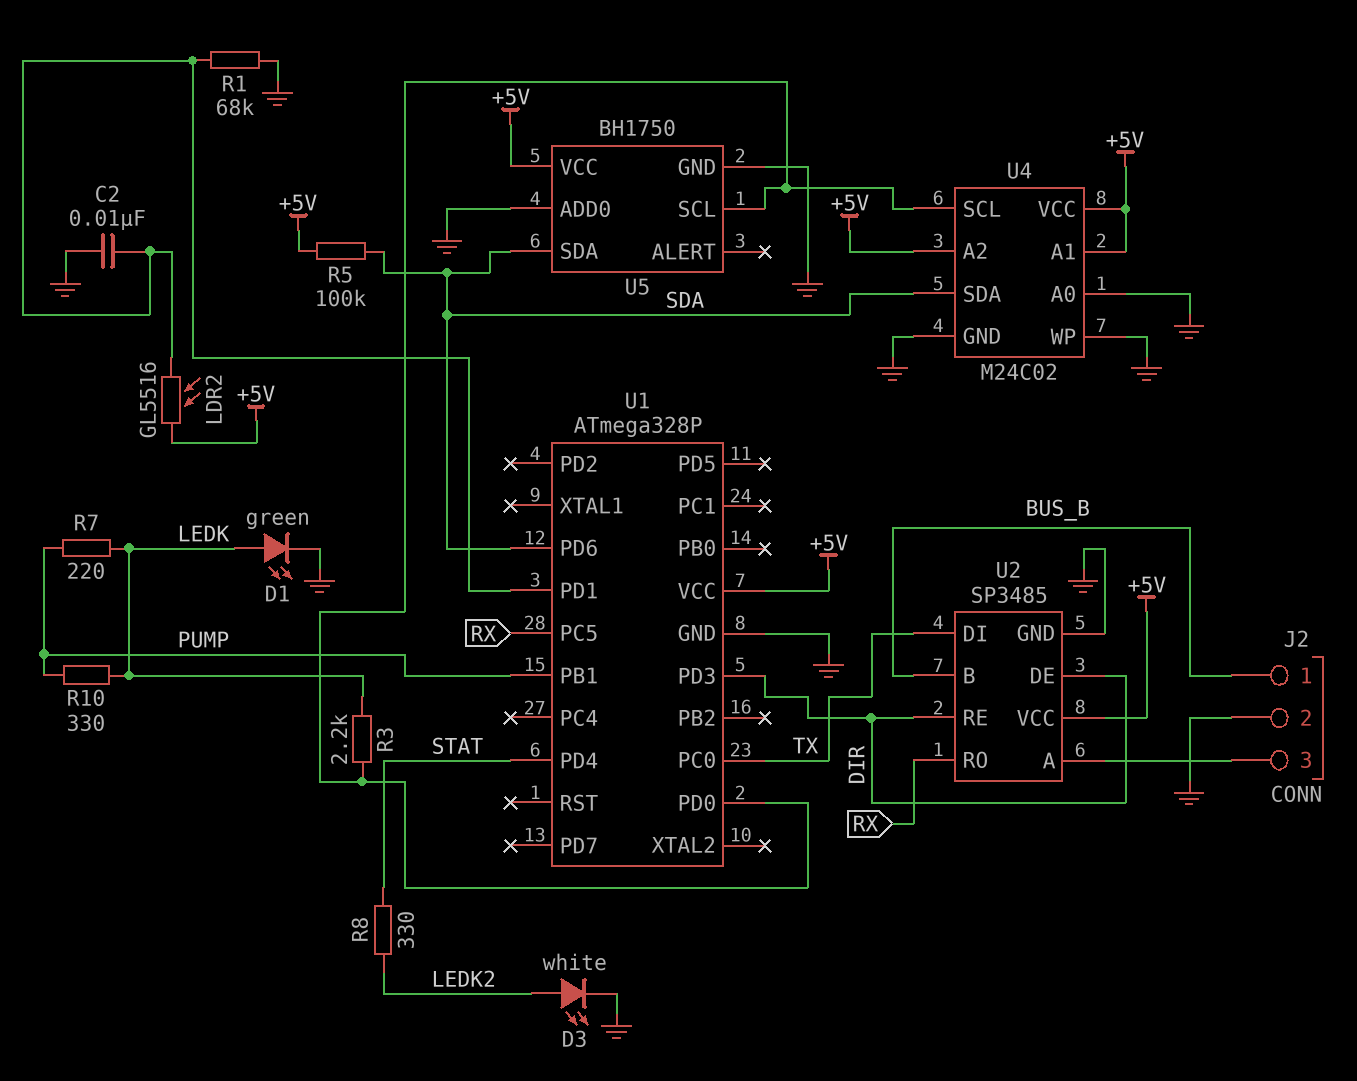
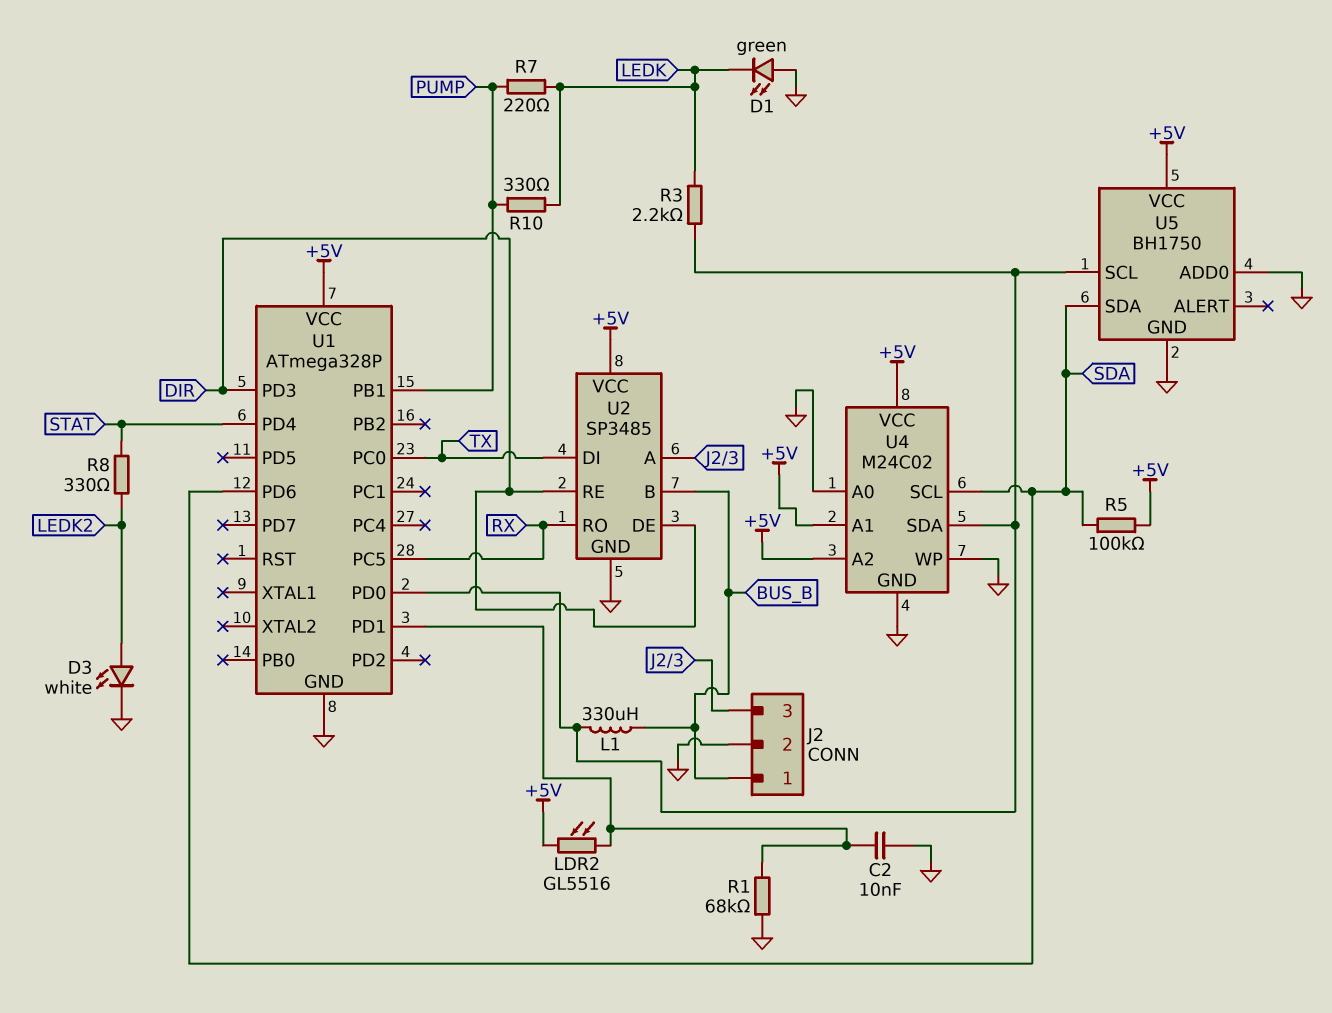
D1: LED green (A LEDK, K GND) -> LED green (A GND, K LEDK)
L1: none -> 330uH (BUS_B, U1/PD0)
U4 pin SCL: U1/PD0 -> SDA
U4 pin SDA: SDA -> U1/PD0

